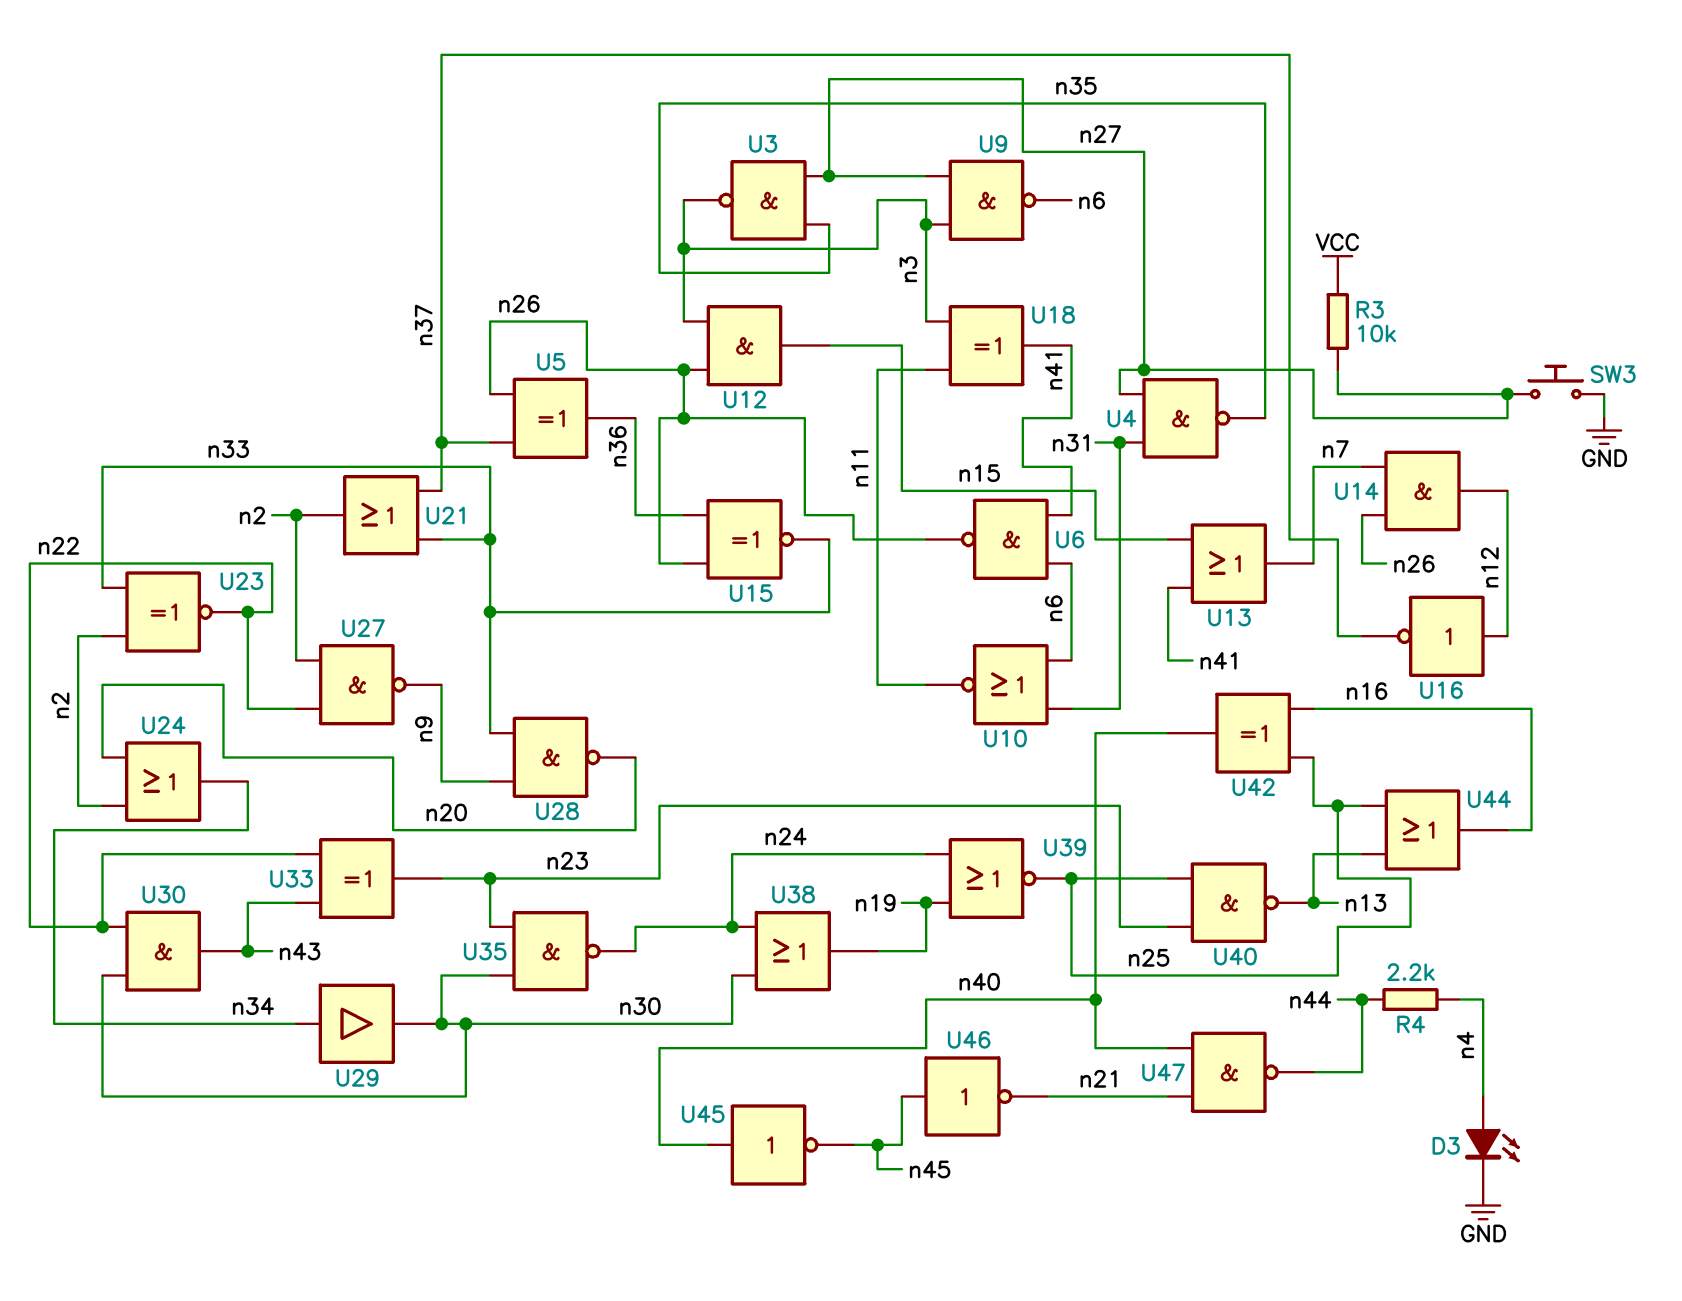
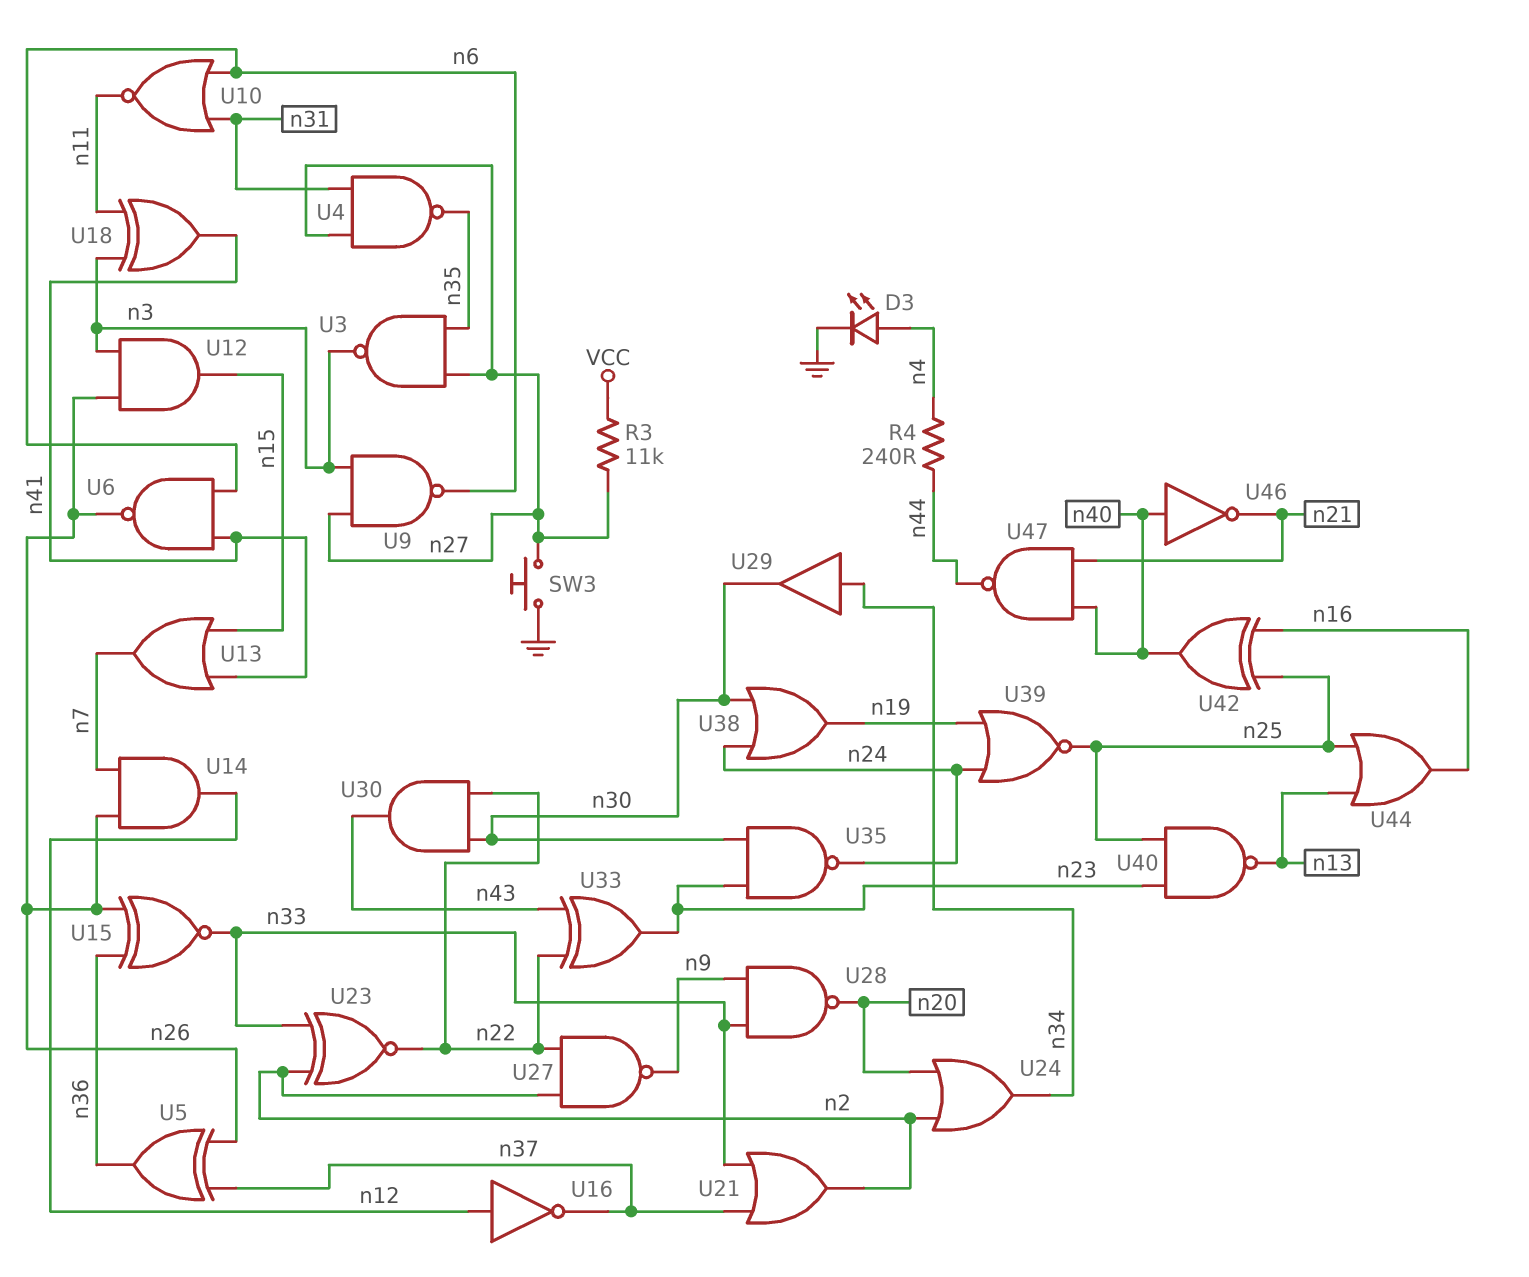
R3: 10k (VCC, n27) -> 11k (VCC, n27)
R4: 2.2k (n4, n44) -> 240 (n4, n44)
U45: NOT (in n40, out n45) -> none
U46: NOT (in n45, out n21) -> NOT (in n40, out n21)

